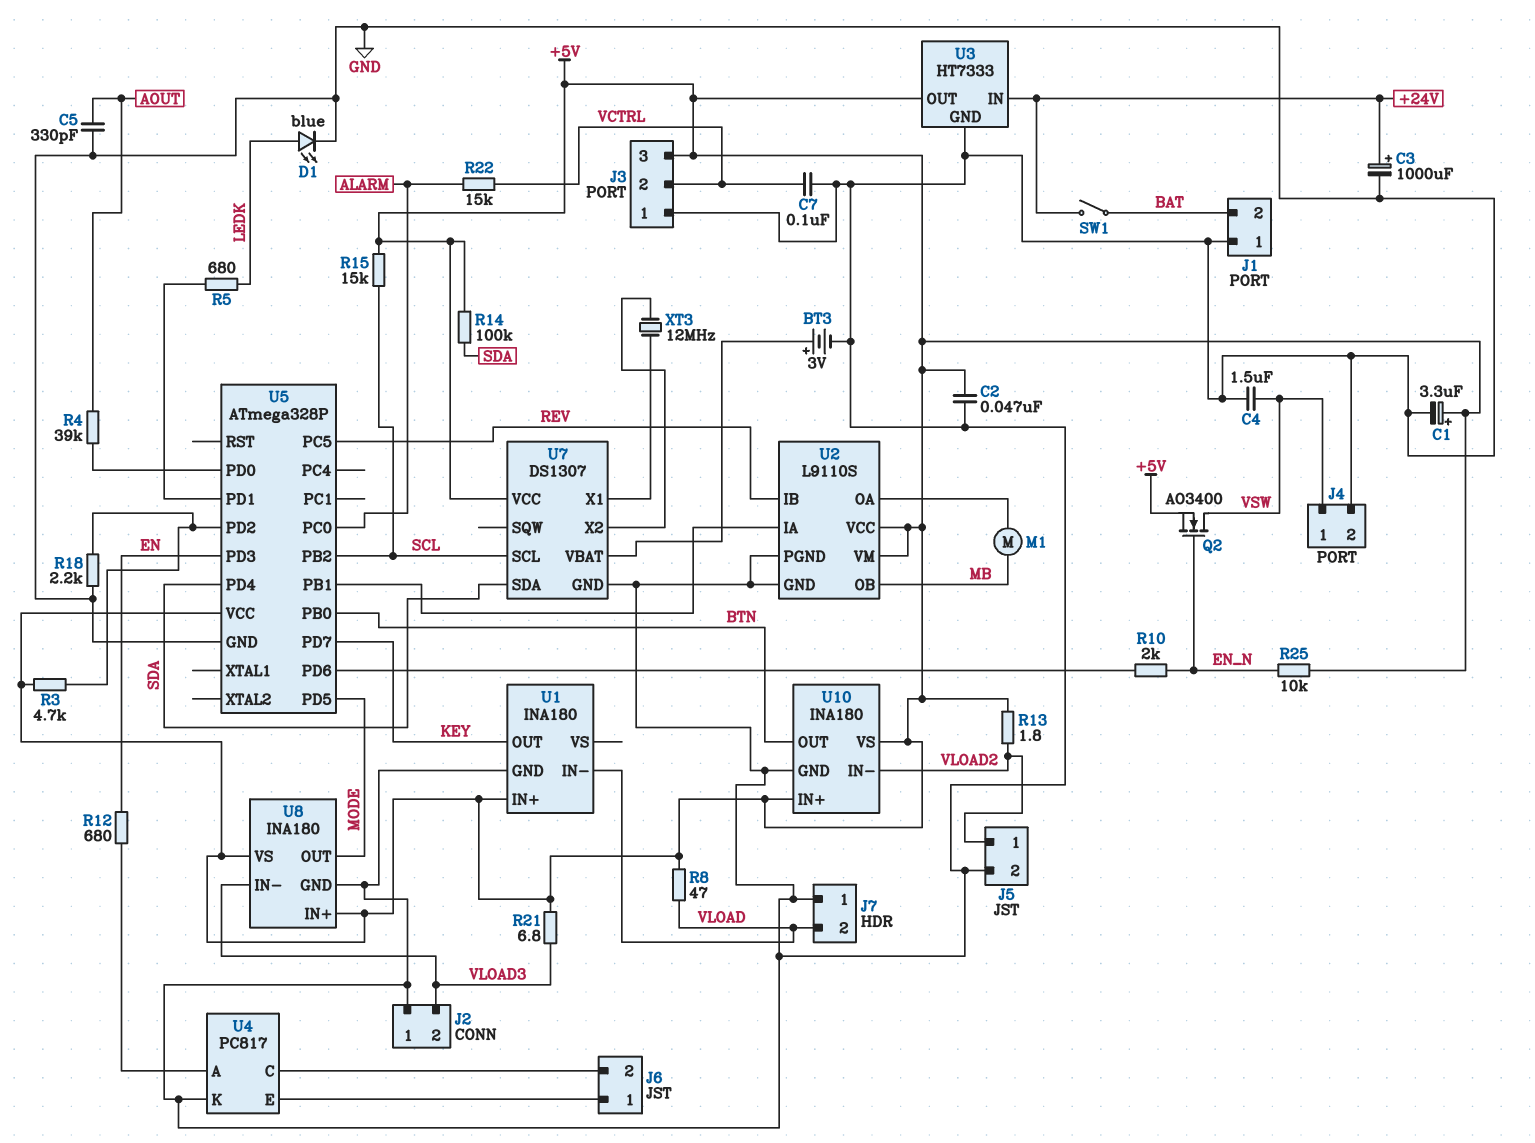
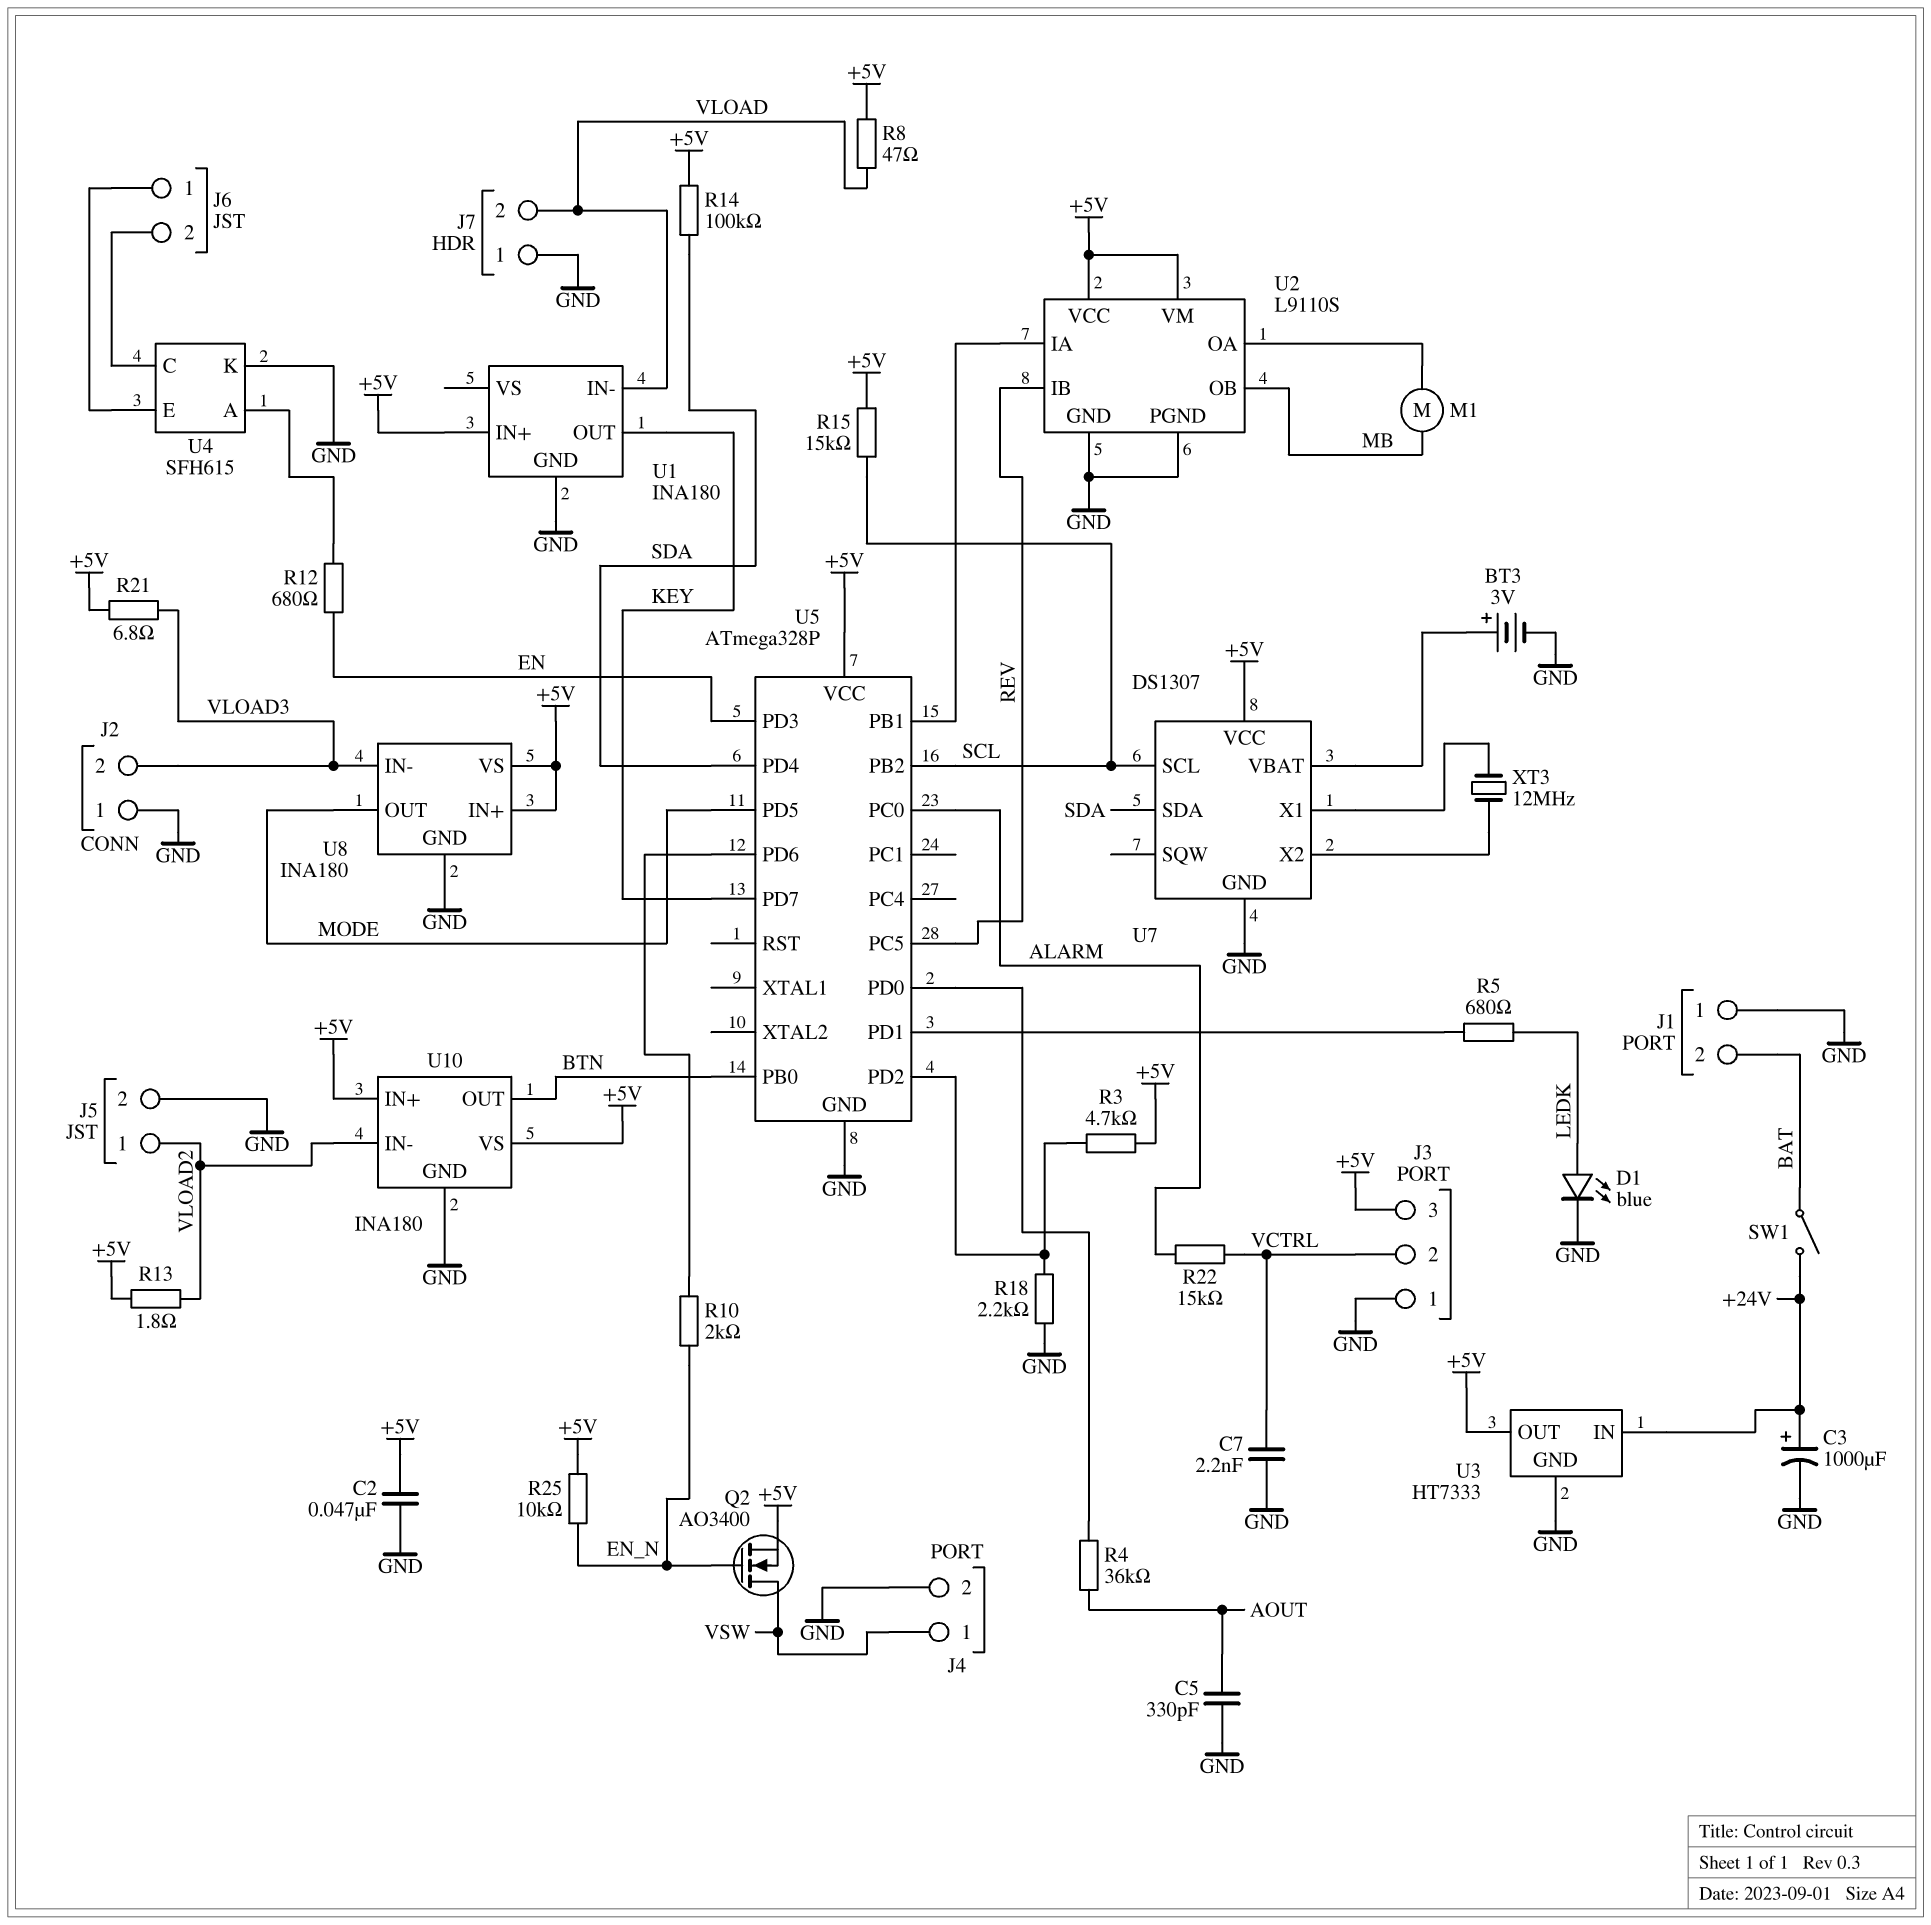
C1: 3.3uF (plus +5V, minus GND) -> none
C4: 1.5uF (GND, VSW) -> none
C7: 100nF (GND, VCTRL) -> 2.2nF (GND, VCTRL)
R4: 39k (AOUT, U5/PD0) -> 36k (AOUT, U5/PD0)
U4: PC817 -> SFH615

